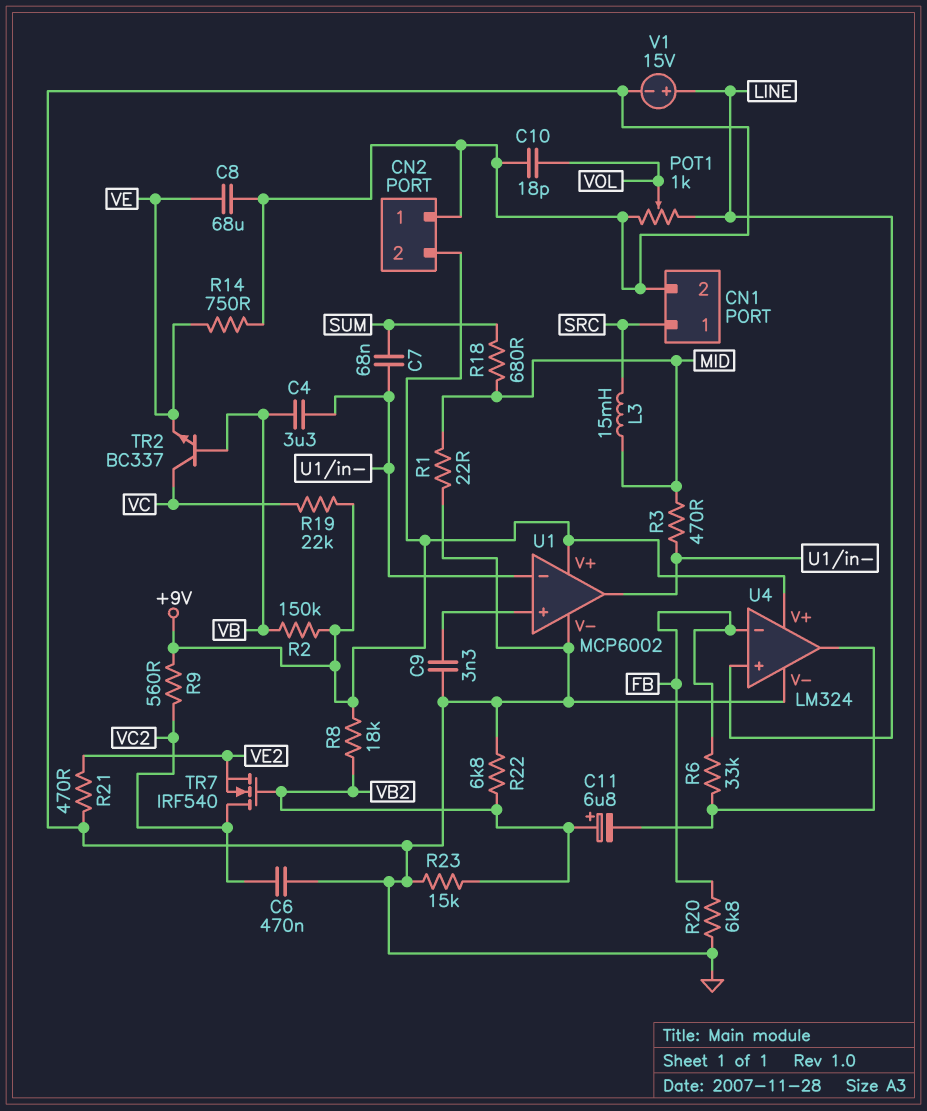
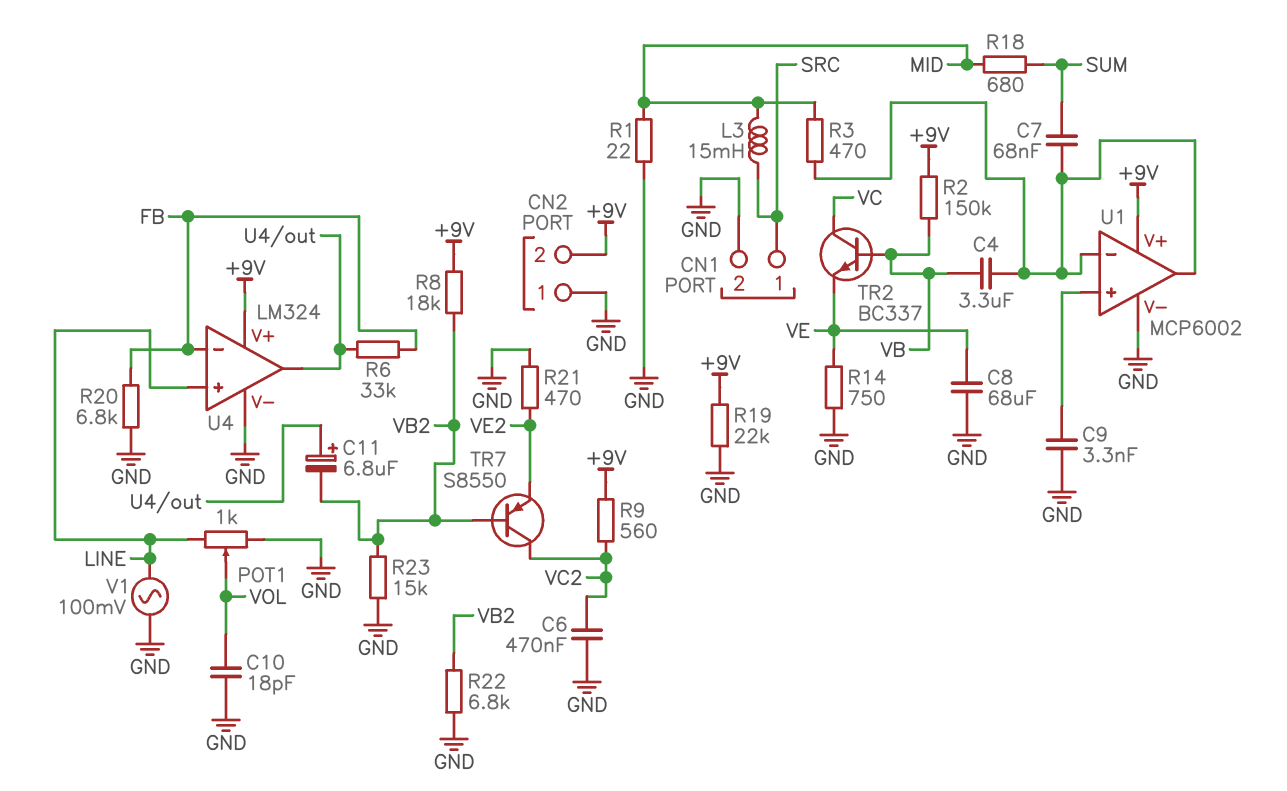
C11: 6.8uF (plus VB2, minus U4/out) -> 6.8uF (plus U4/out, minus VB2)
R19: 22k (+9V, VC) -> 22k (+9V, GND)
TR7: NMOS IRF540 (G VB2, D VC2, S VE2) -> PNP S8550 (B VB2, C VC2, E VE2)
V1: 15V (plus LINE, minus GND) -> AC 100mV (GND, LINE)

